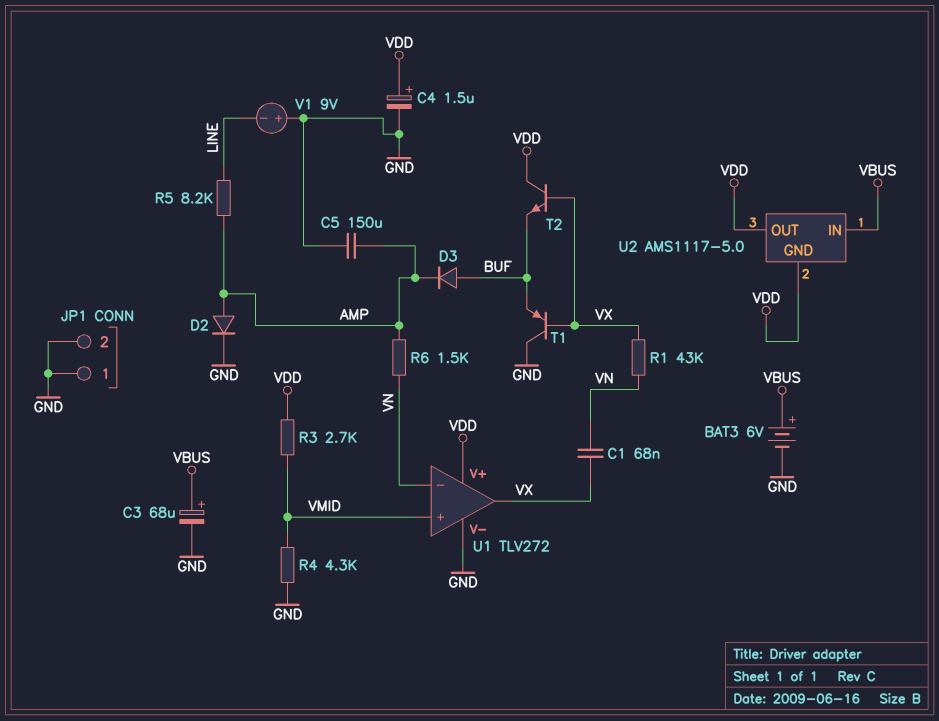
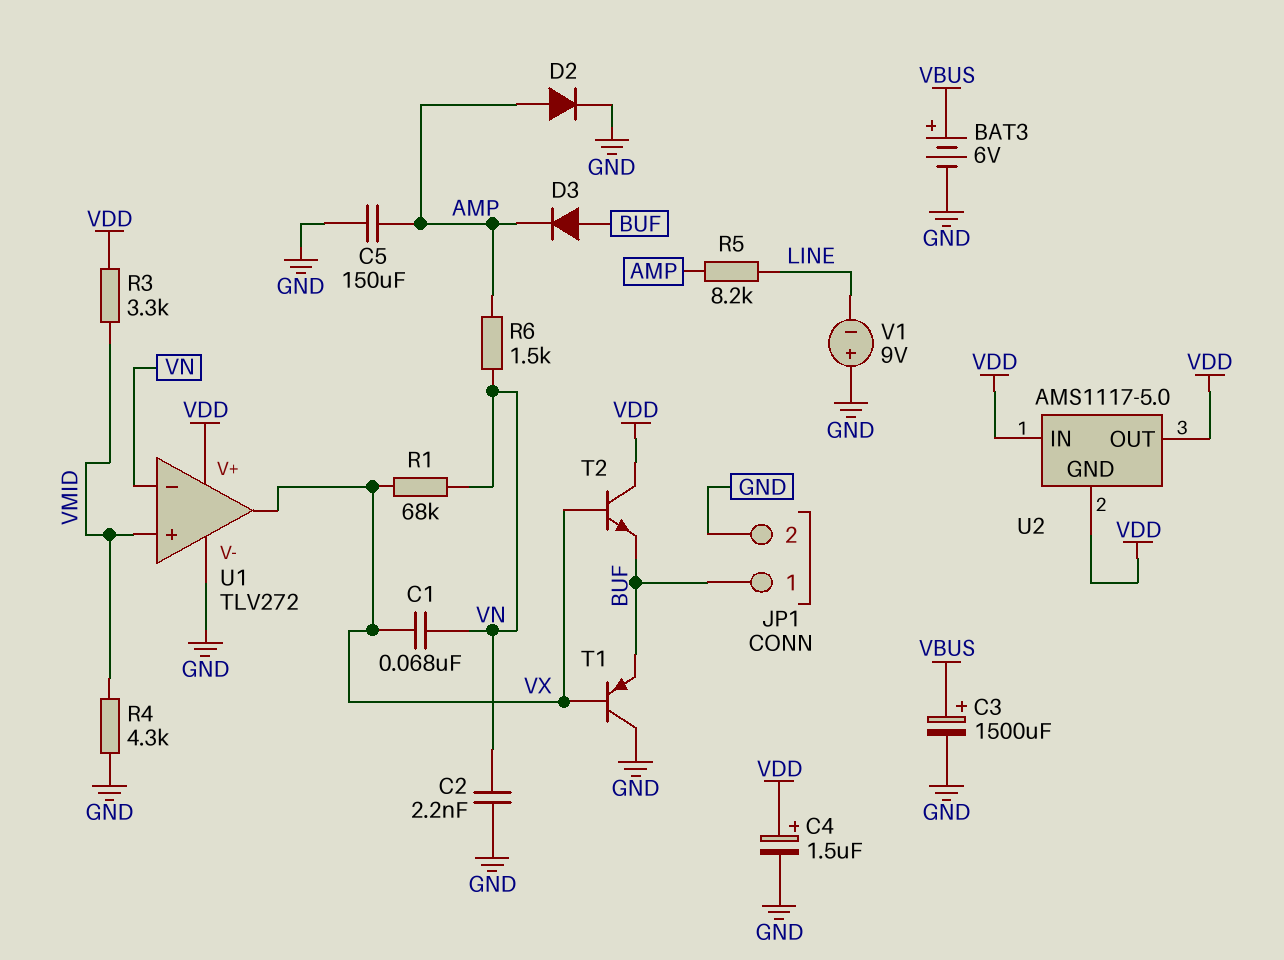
C2: none -> 2.2nF (GND, VN)
C3: 68uF (plus VBUS, minus GND) -> 1500uF (plus VBUS, minus GND)
JP1 pin 1: GND -> BUF
R1: 43k (VN, VX) -> 68k (VN, VX)
R3: 2.7k (VDD, VMID) -> 3.3k (VDD, VMID)
U2 pin IN: VBUS -> VDD

